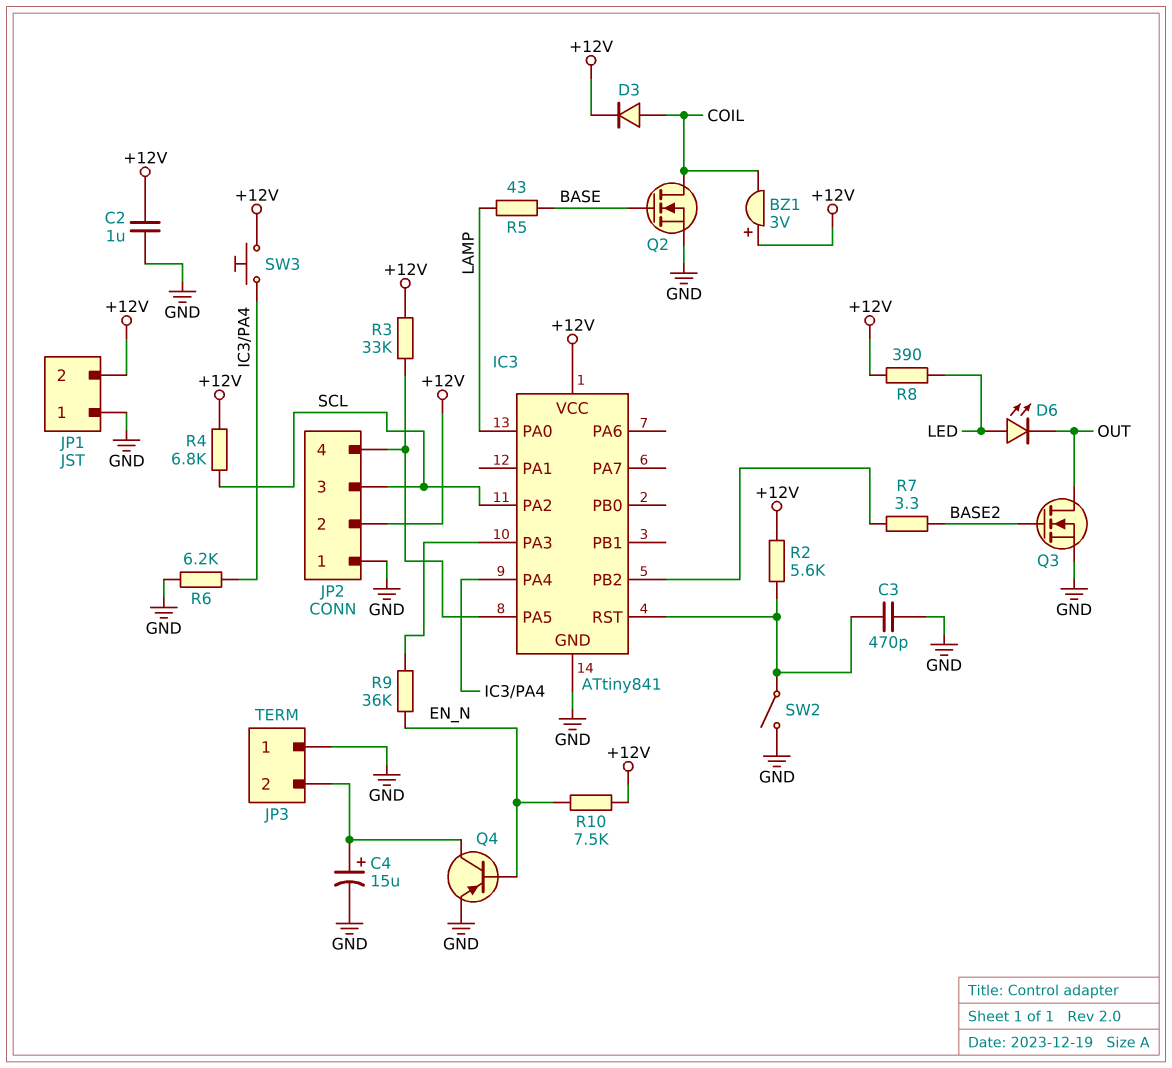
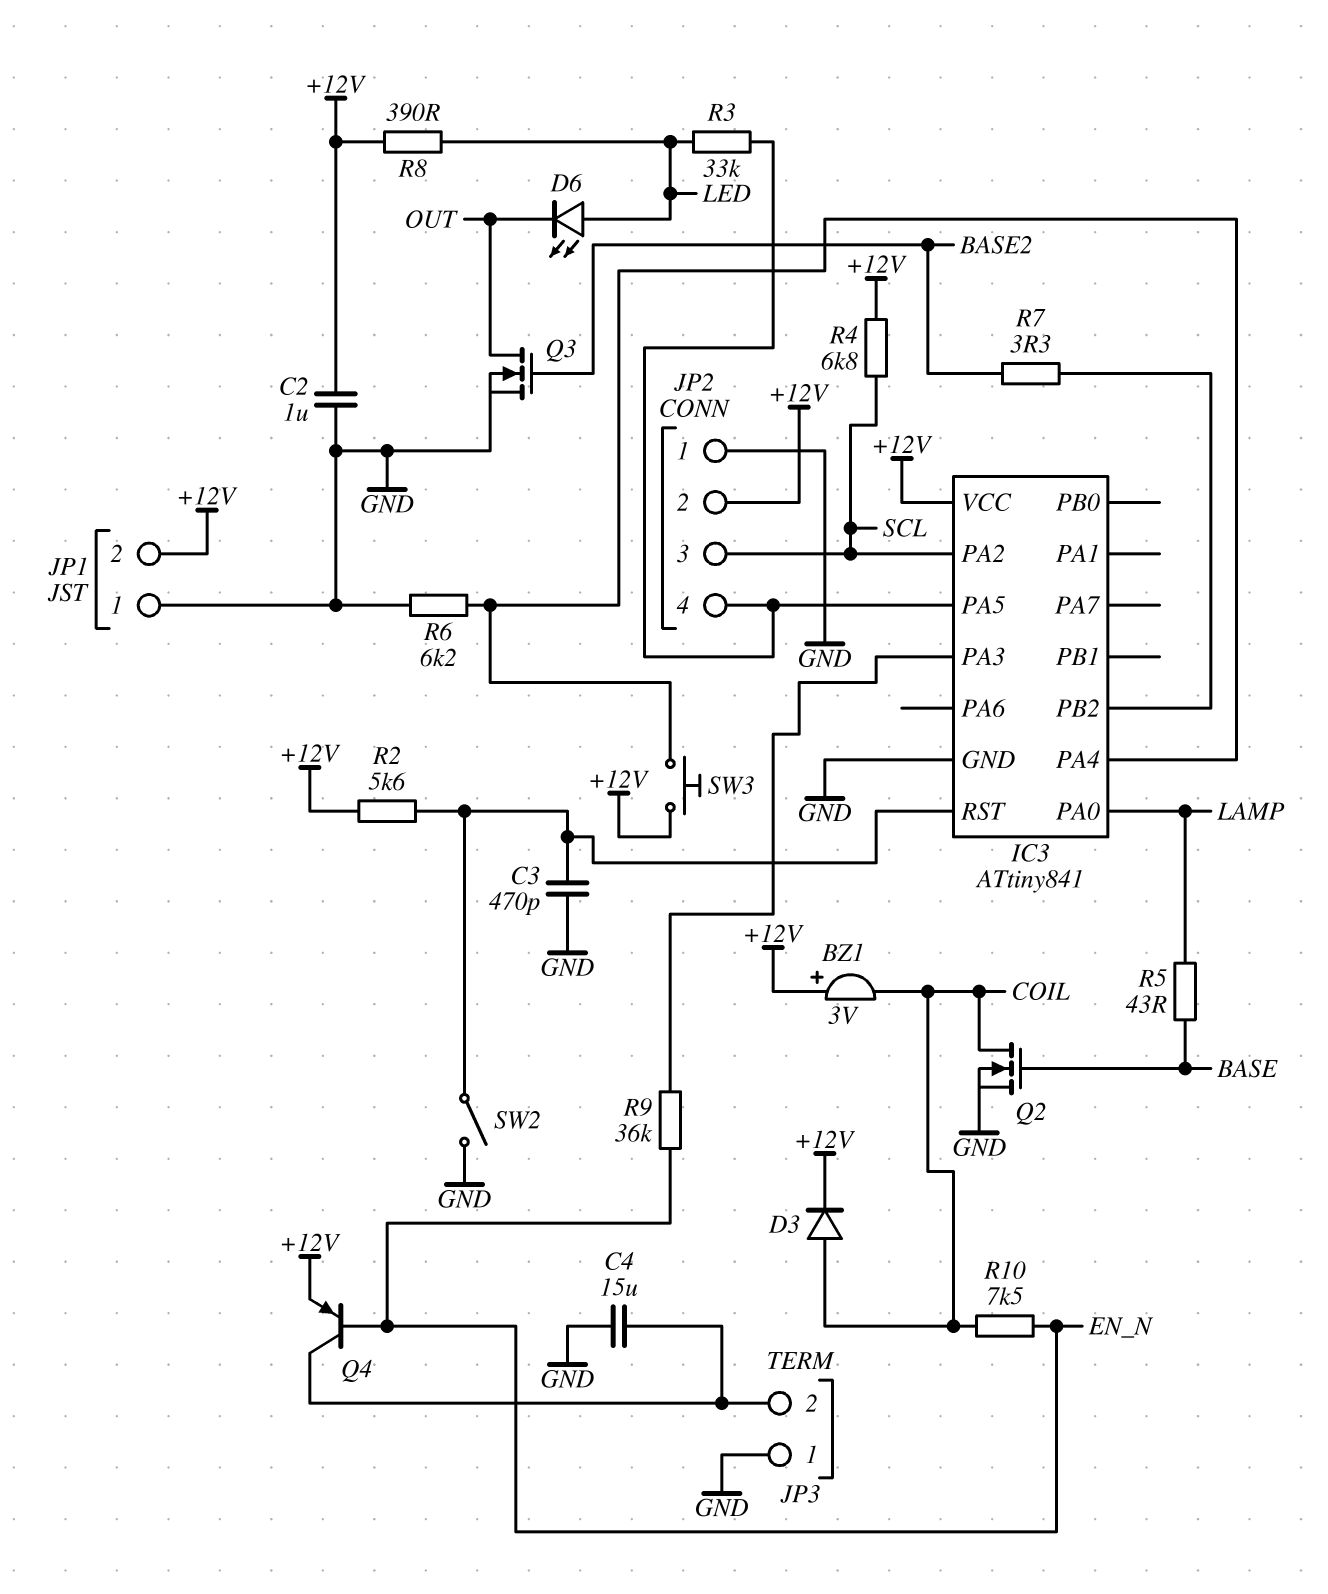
C4: 15uF (plus JP3/2, minus GND) -> 15uF (GND, JP3/2)
Q4: PNP (B EN_N, C JP3/2, E GND) -> PNP (B EN_N, C JP3/2, E +12V)
R3: 33k (+12V, IC3/PA5) -> 33k (IC3/PA5, LED)
R10: 7.5k (+12V, EN_N) -> 7.5k (COIL, EN_N)

